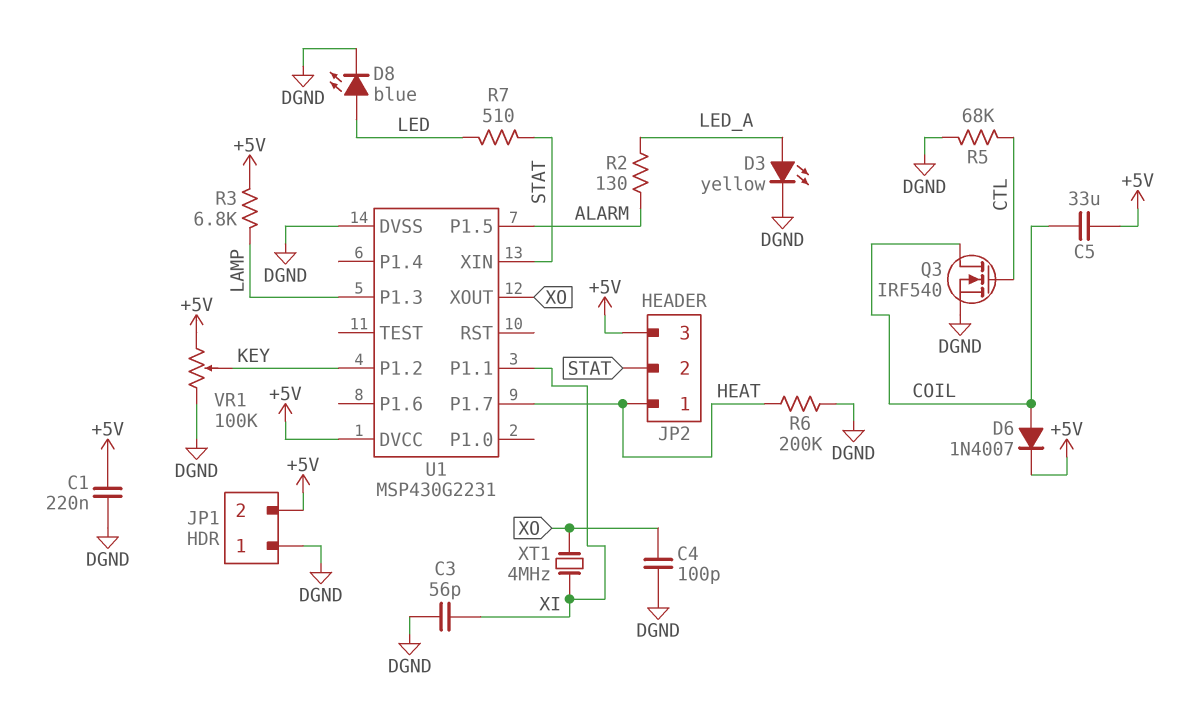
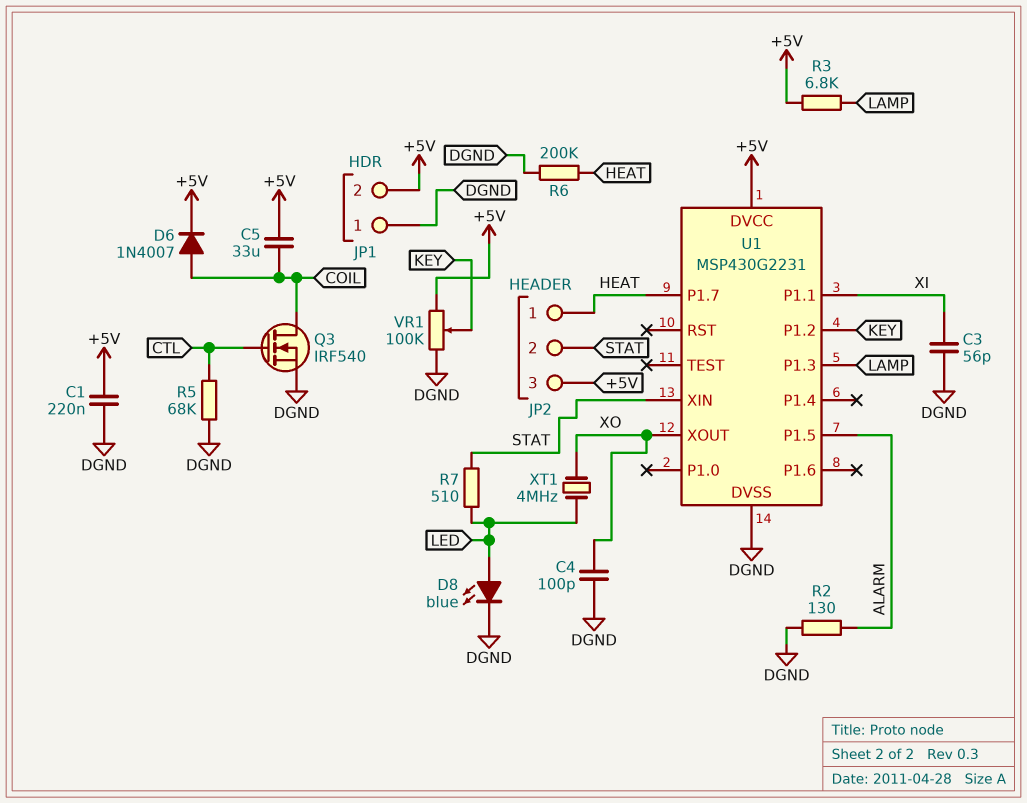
D3: LED yellow (A LED_A, K DGND) -> none
R2: 130 (ALARM, LED_A) -> 130 (ALARM, DGND)
XT1: 4MHz (XI, XO) -> 4MHz (LED, XO)

